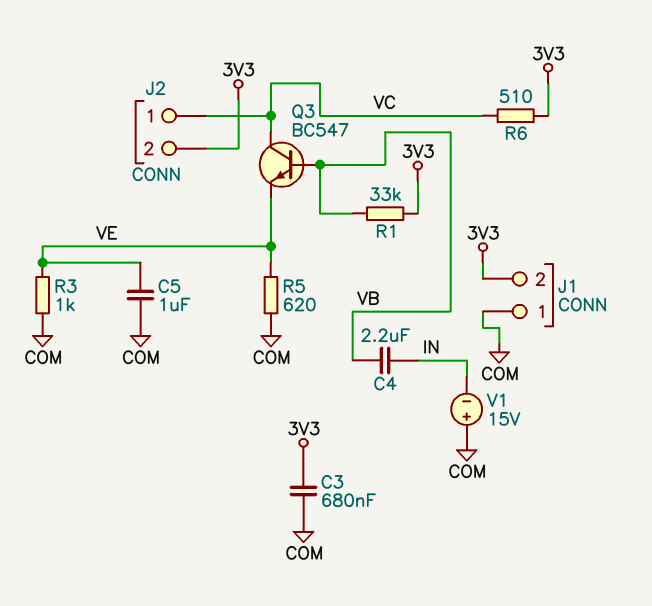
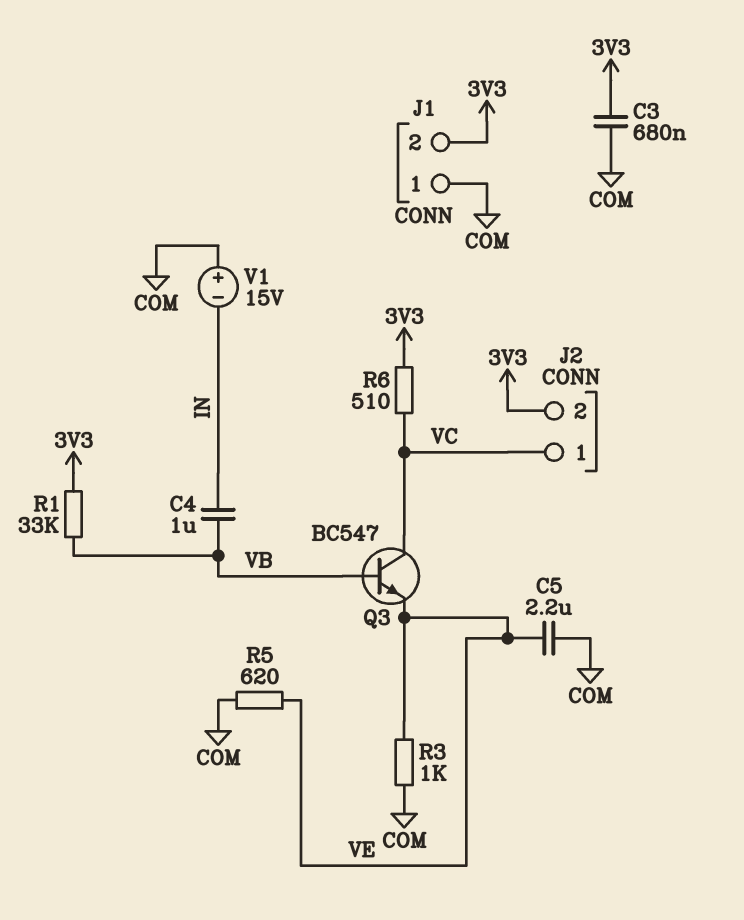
C4: 2.2uF (IN, VB) -> 1uF (IN, VB)
C5: 1uF (COM, VE) -> 2.2uF (COM, VE)

